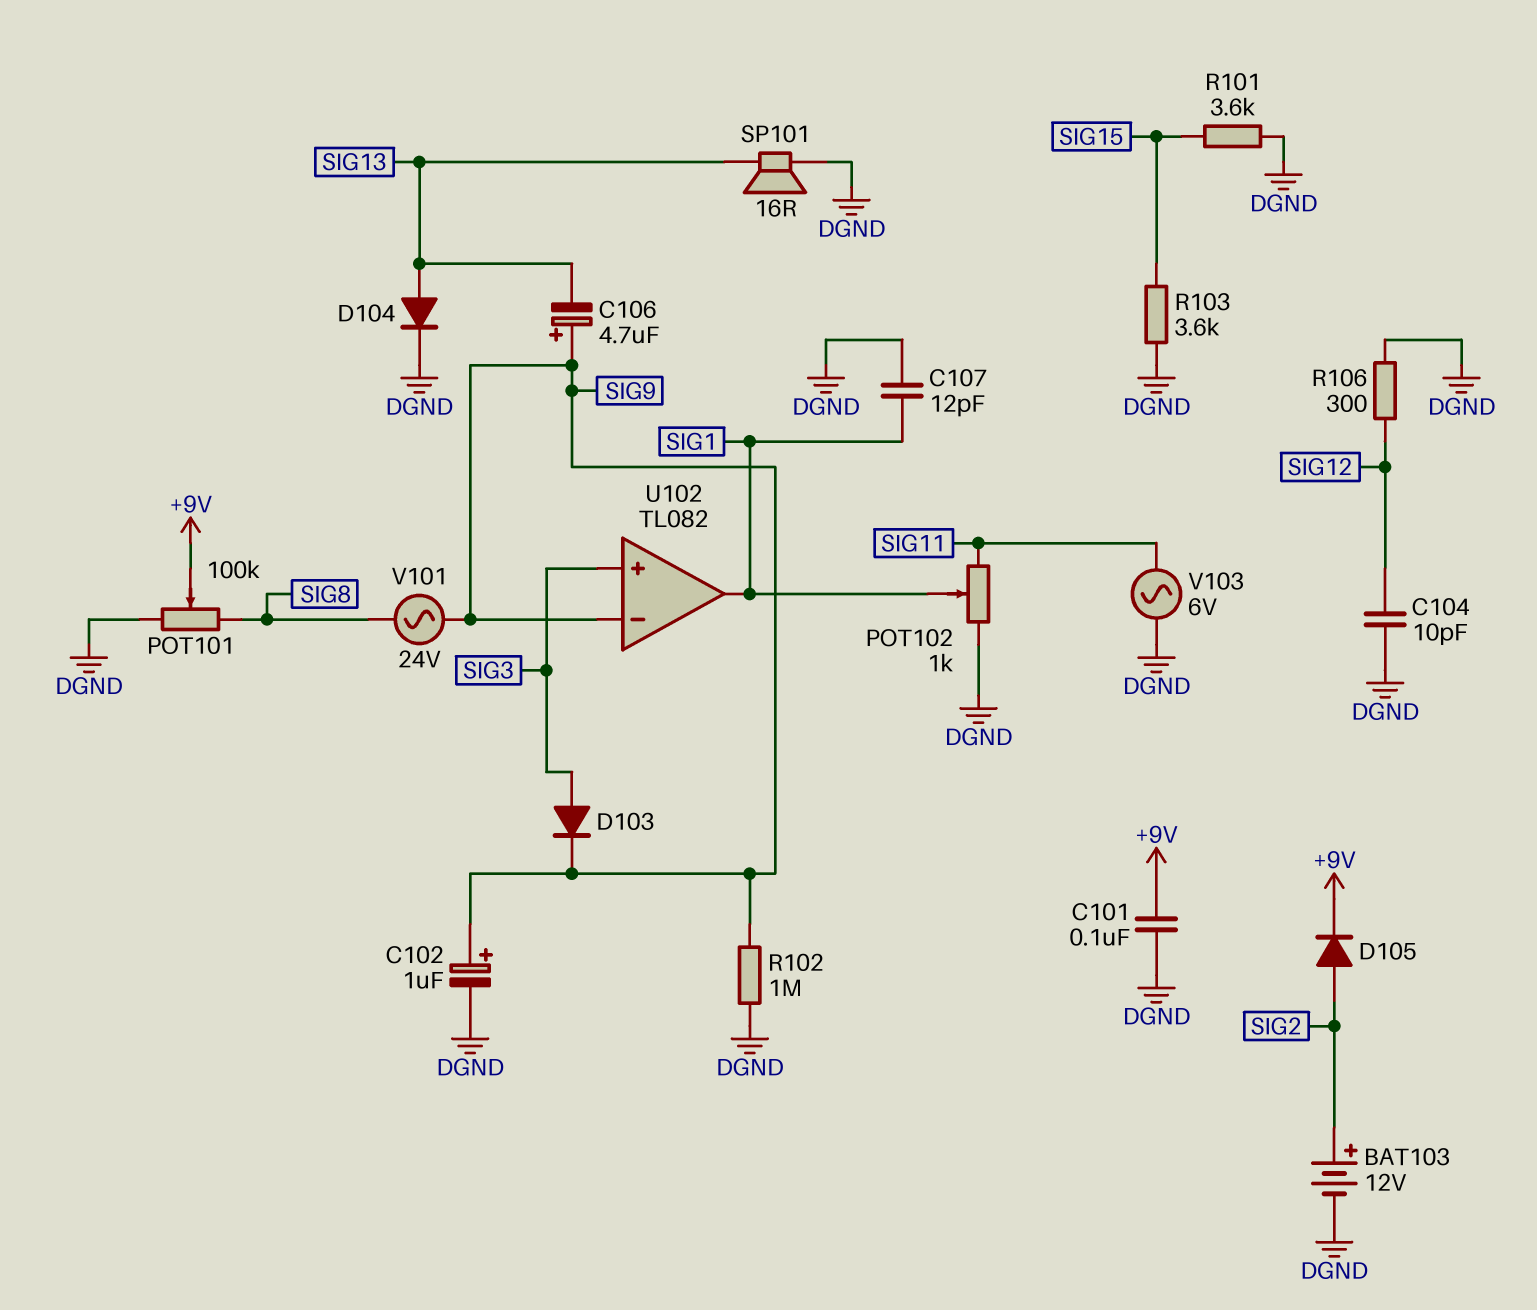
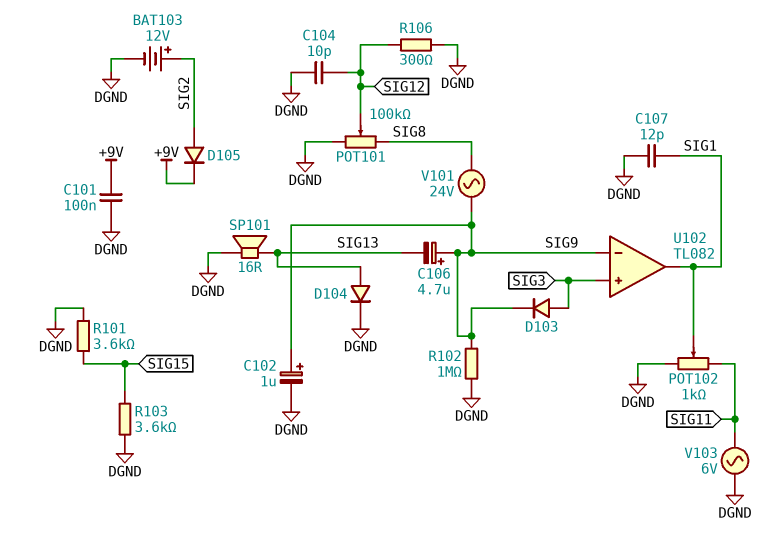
POT101: 100k (DGND, SIG8, wiper +9V) -> 100k (DGND, SIG8, wiper SIG12)

